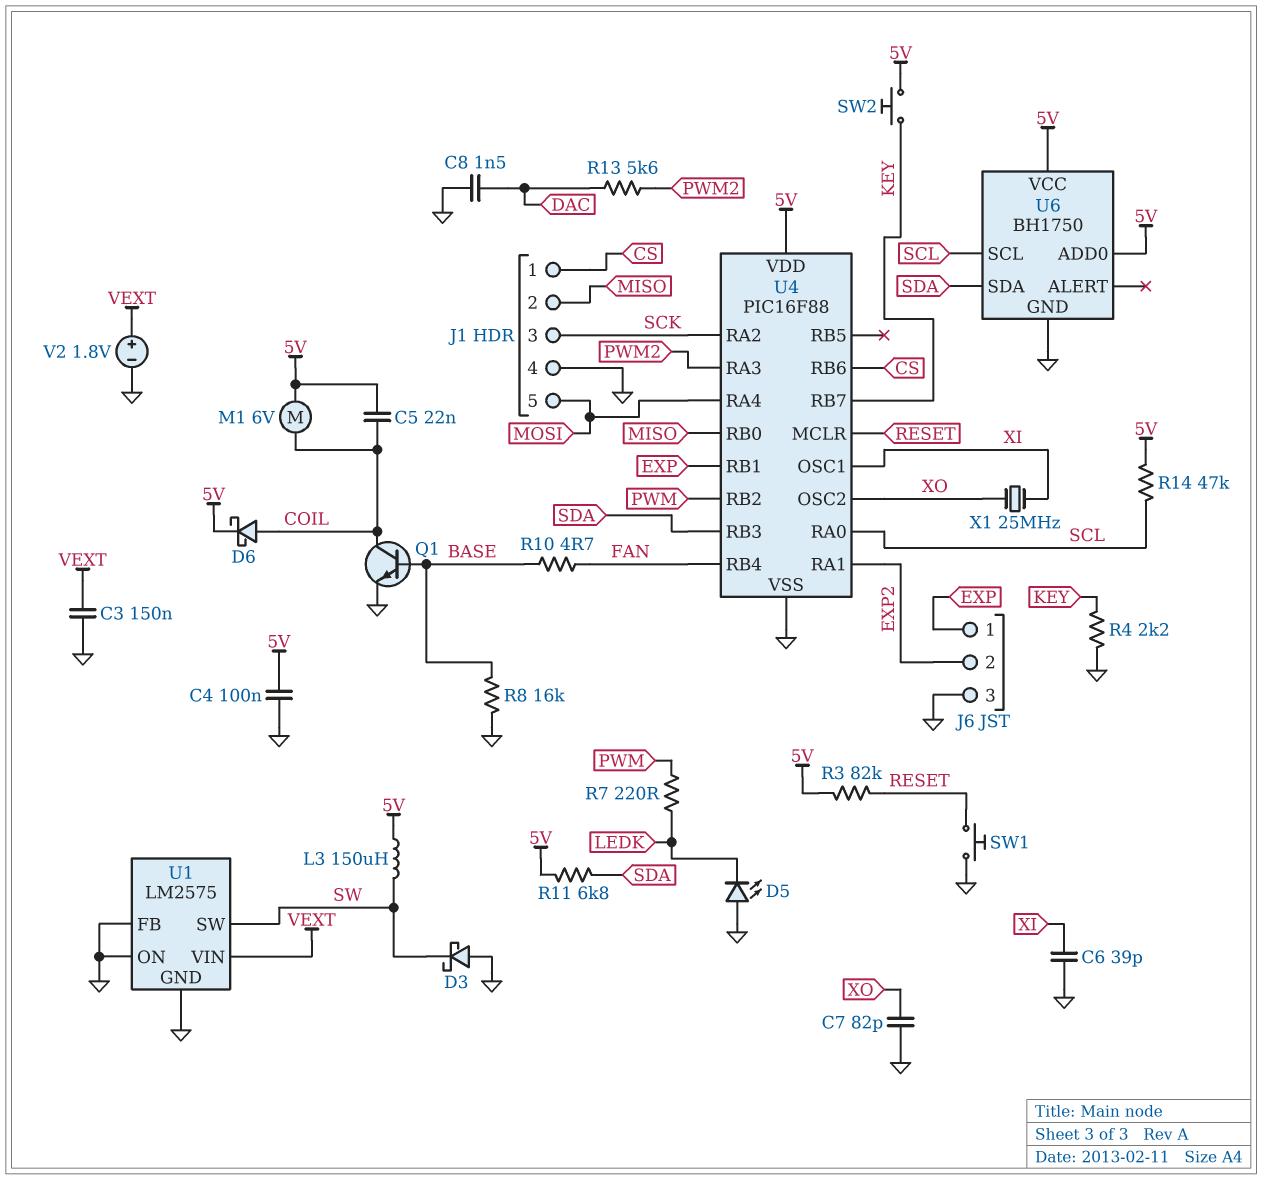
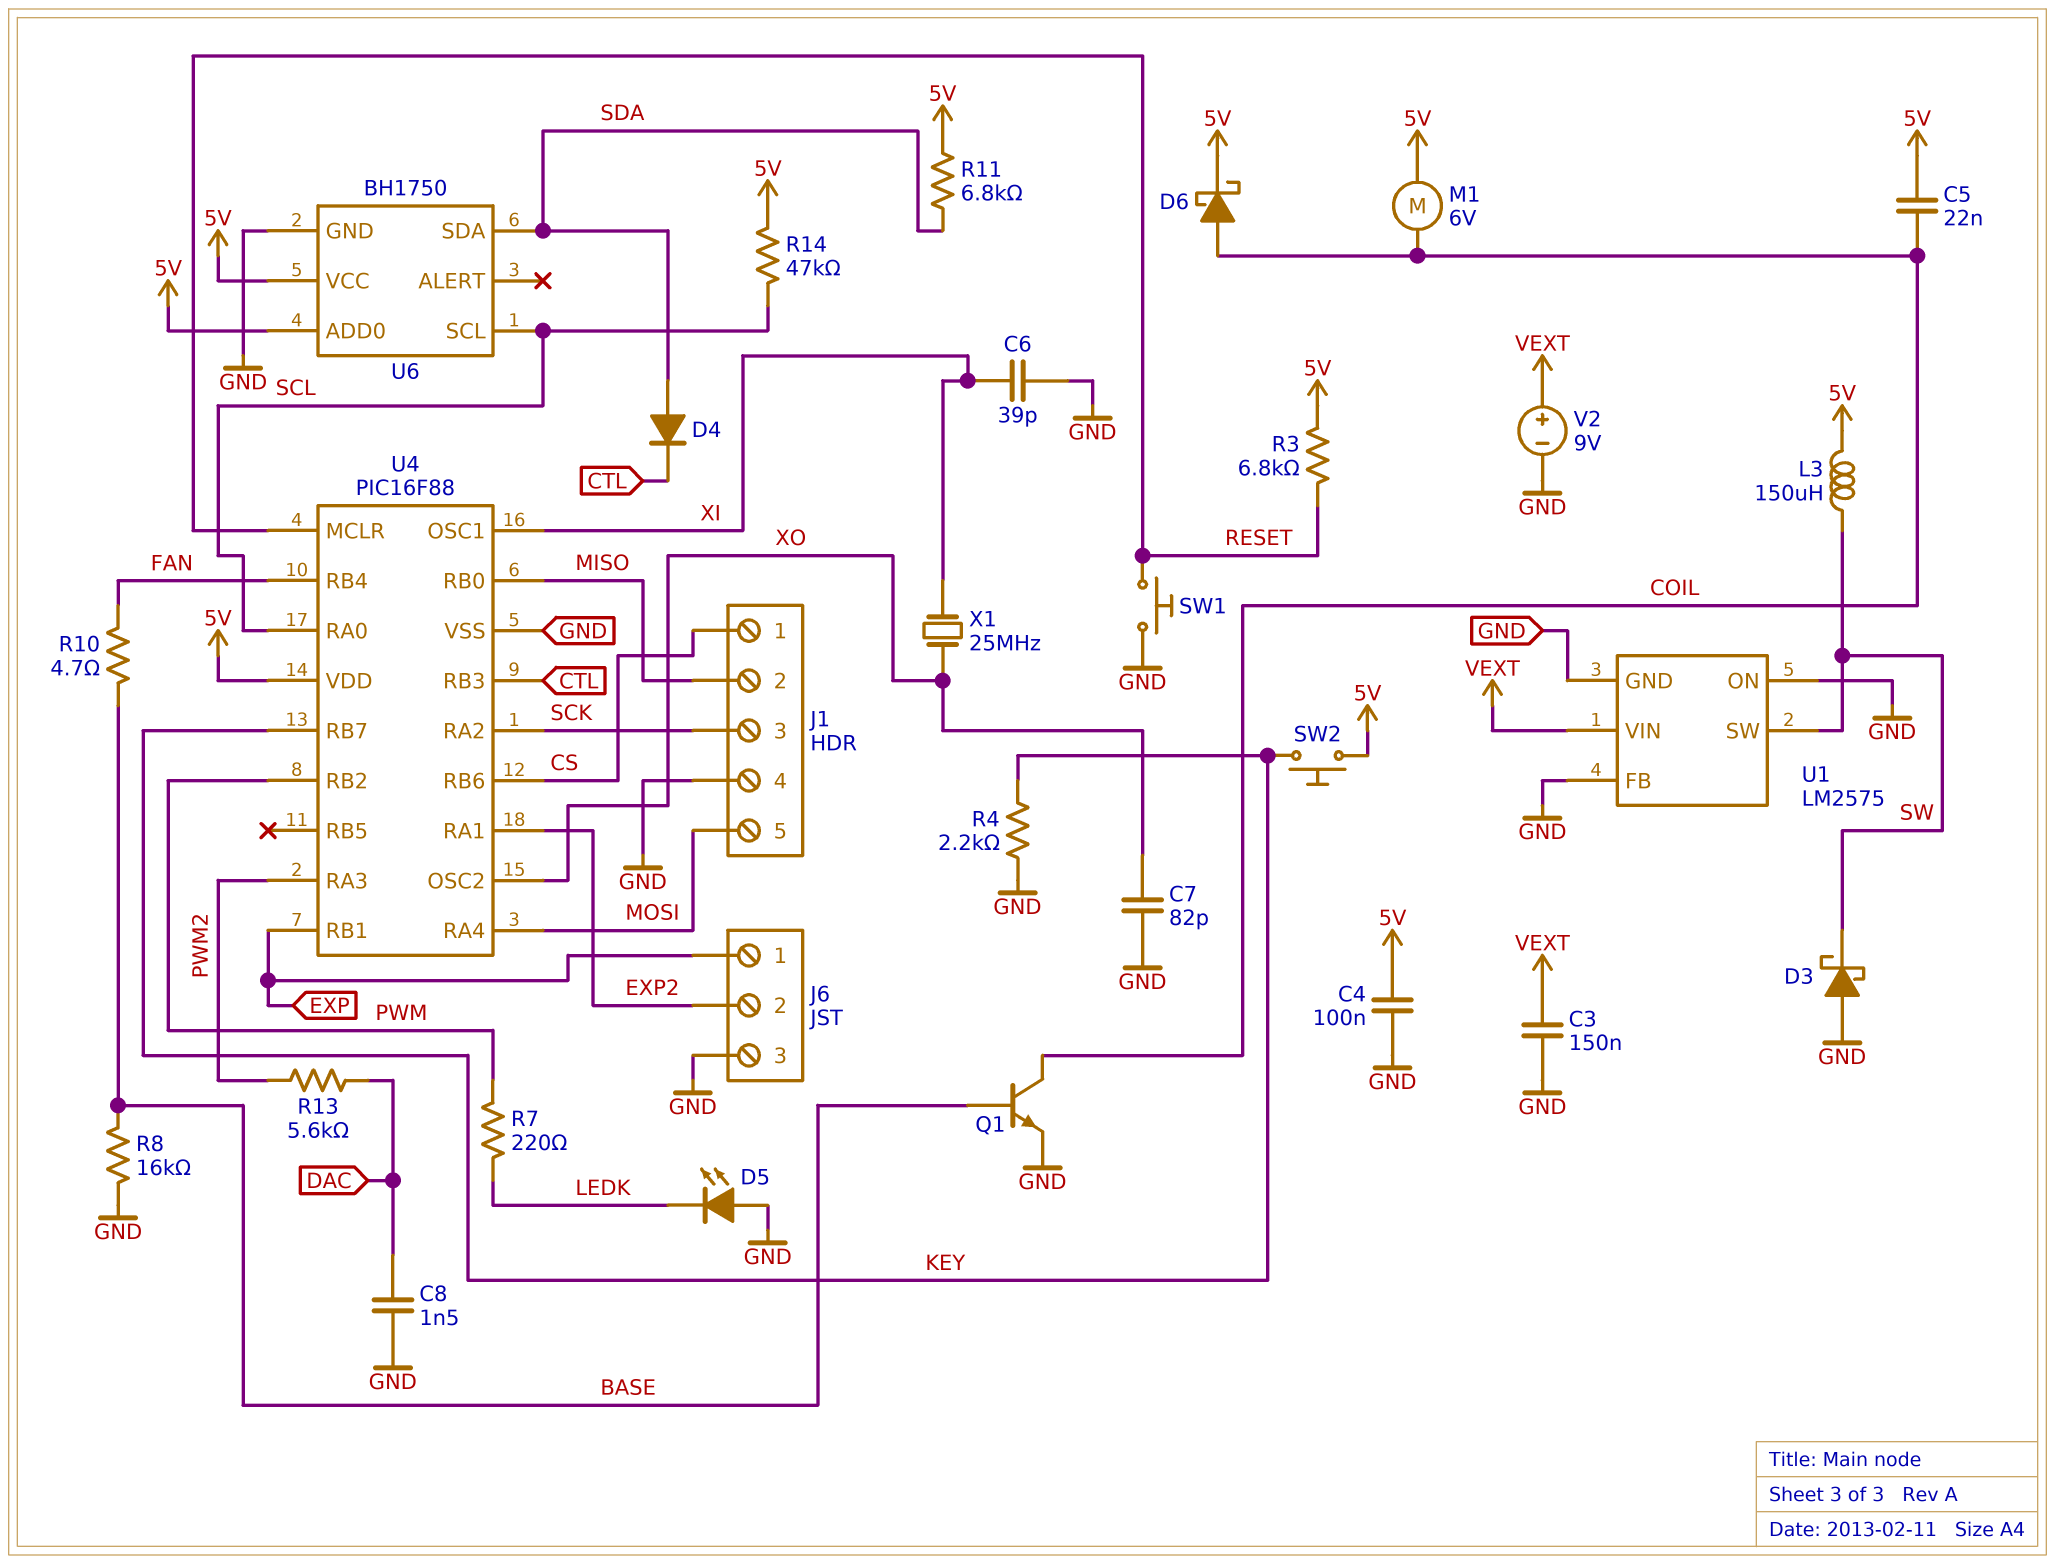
D4: none -> diode (A SDA, K CTL)
R3: 82k (5V, RESET) -> 6.8k (5V, RESET)
U4 pin RB3: SDA -> CTL
V2: 1.8V (plus VEXT, minus GND) -> 9V (plus VEXT, minus GND)

